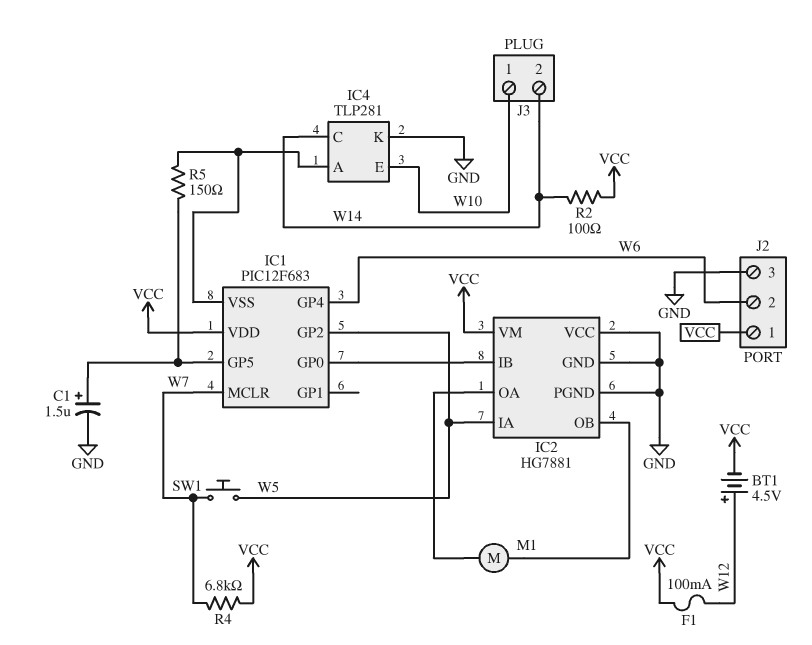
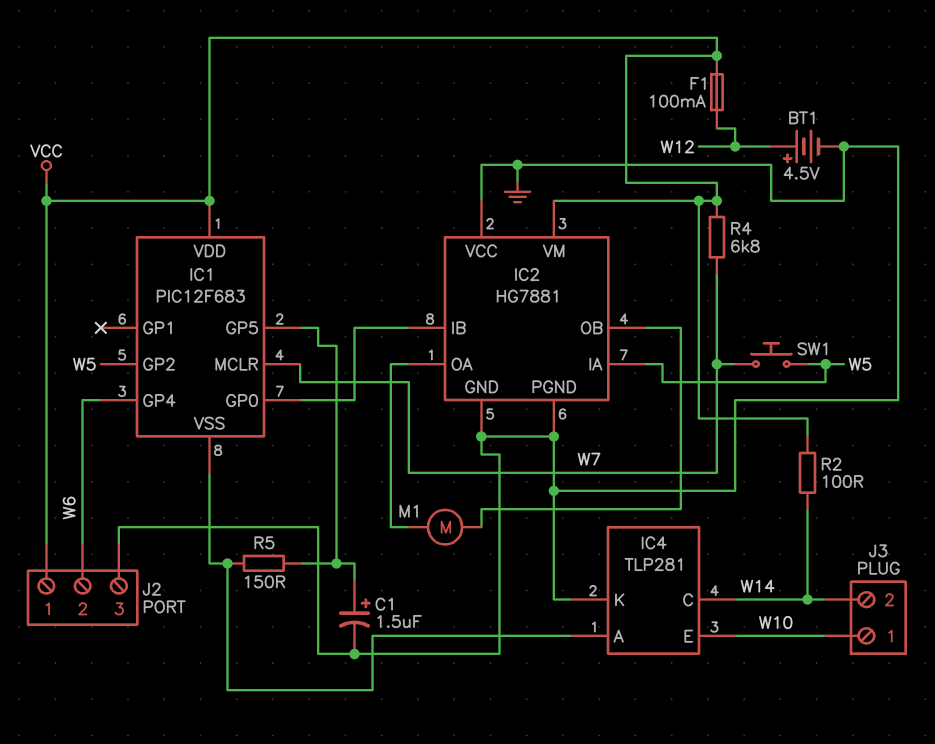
BT1: 4.5V (plus W12, minus VCC) -> 4.5V (plus W12, minus GND)

